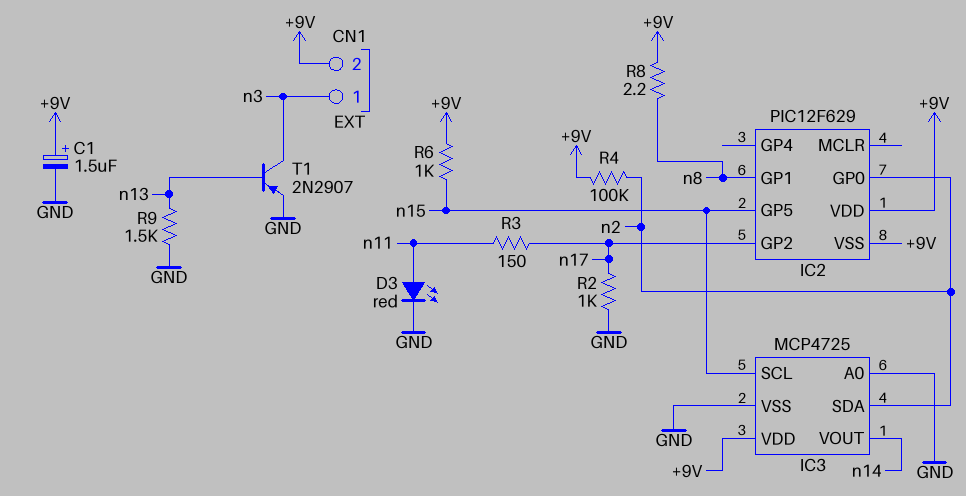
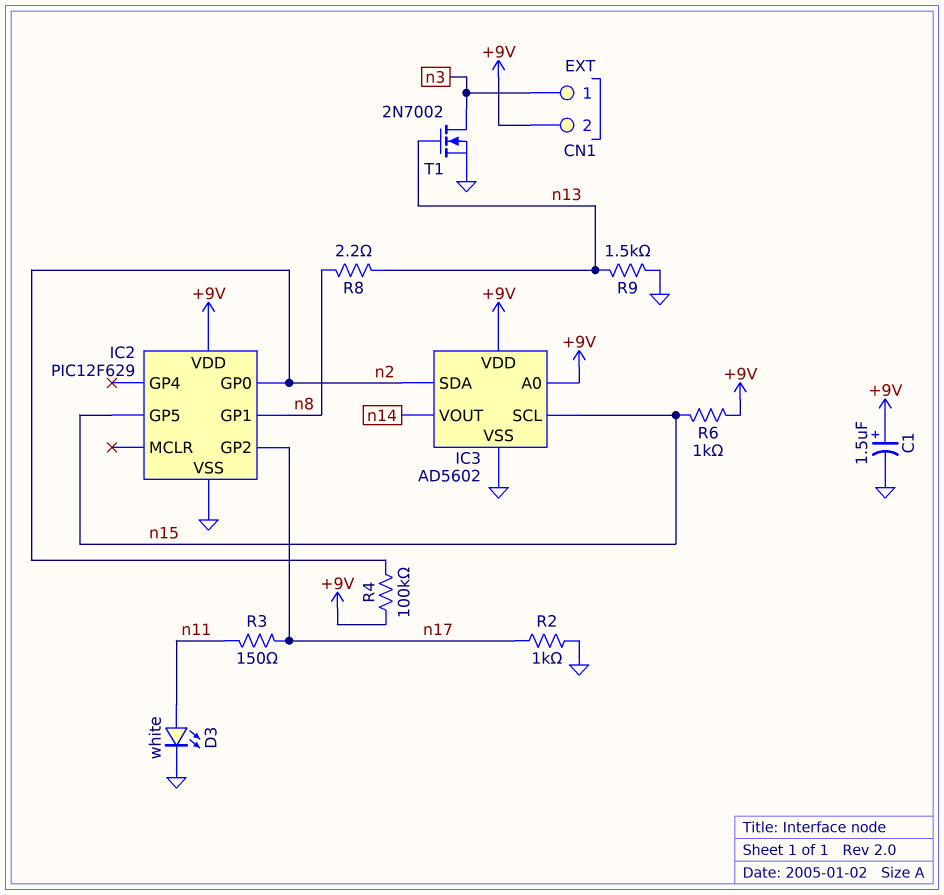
D3: LED red (A n11, K GND) -> LED white (A n11, K GND)
IC2 pin VSS: +9V -> GND
IC3: MCP4725 -> AD5602
IC3 pin A0: GND -> +9V
R8: 2.2 (+9V, n8) -> 2.2 (n8, n13)
T1: PNP 2N2907 (B n13, C n3, E GND) -> NMOS 2N7002 (G n13, D n3, S GND)

